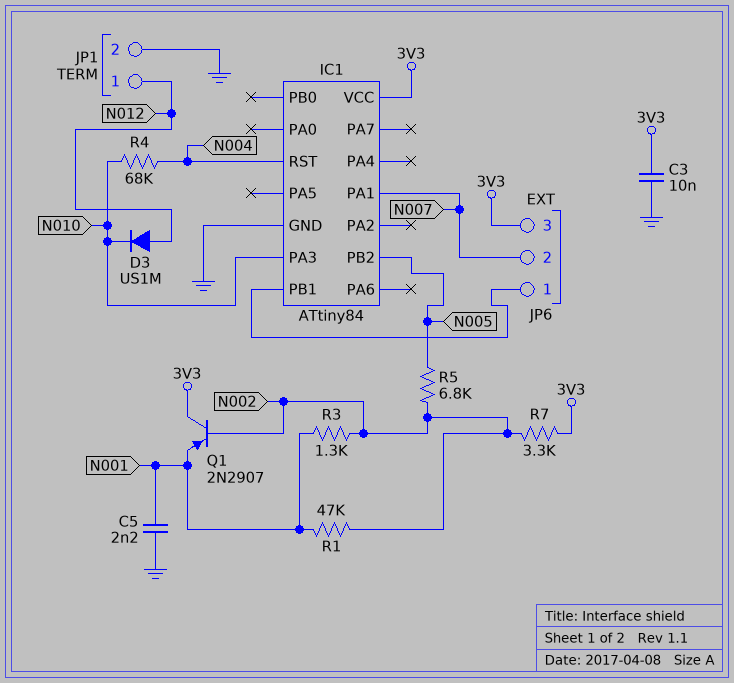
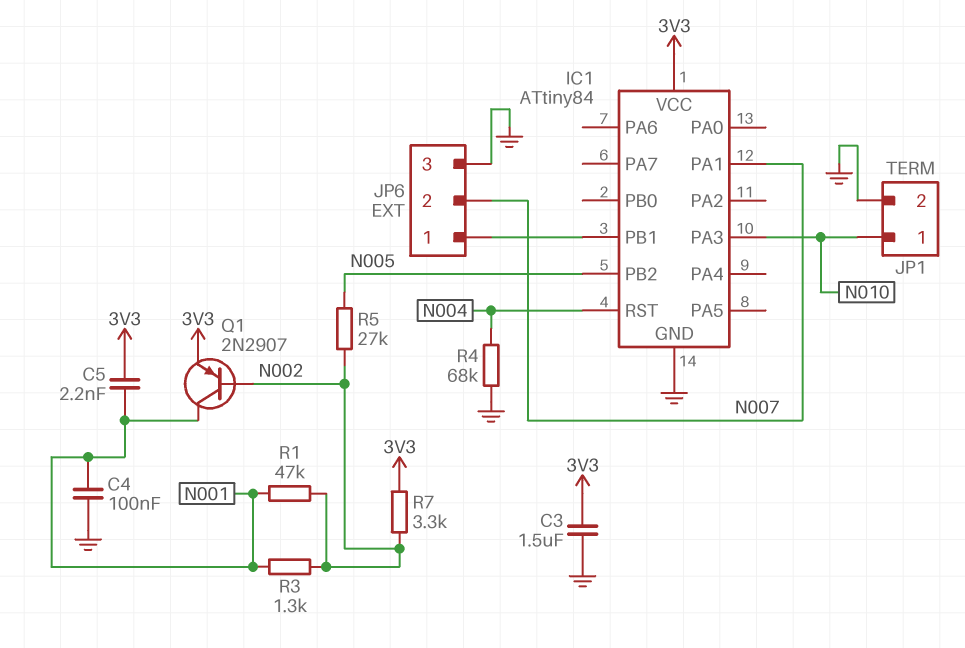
C3: 10nF (3V3, GND) -> 1.5uF (3V3, GND)
C4: none -> 100nF (GND, N001)
C5: 2.2nF (GND, N001) -> 2.2nF (3V3, N001)
D3: diode US1M (A N012, K N010) -> none
JP1 pin 1: N012 -> N010
JP6 pin 3: 3V3 -> GND
Q1: PNP 2N2907 (B N002, C 3V3, E N001) -> PNP 2N2907 (B N002, C N001, E 3V3)
R4: 68k (N004, N010) -> 68k (GND, N004)
R5: 6.8k (N002, N005) -> 27k (N002, N005)

